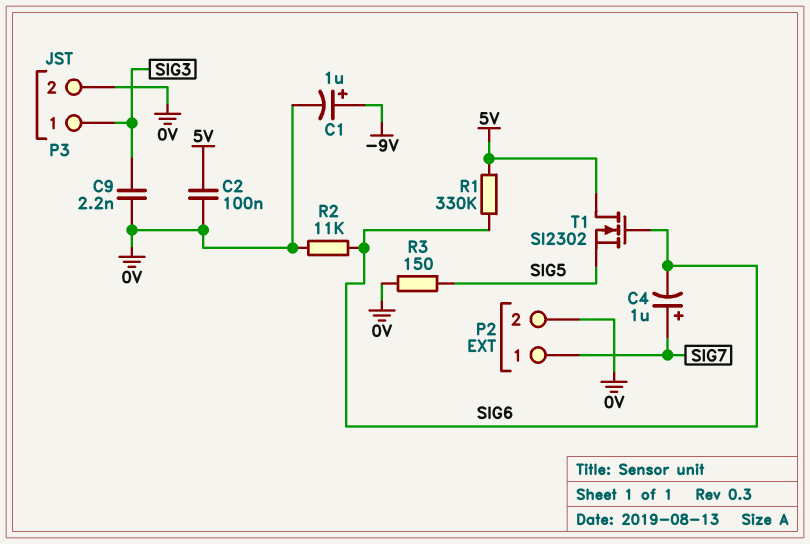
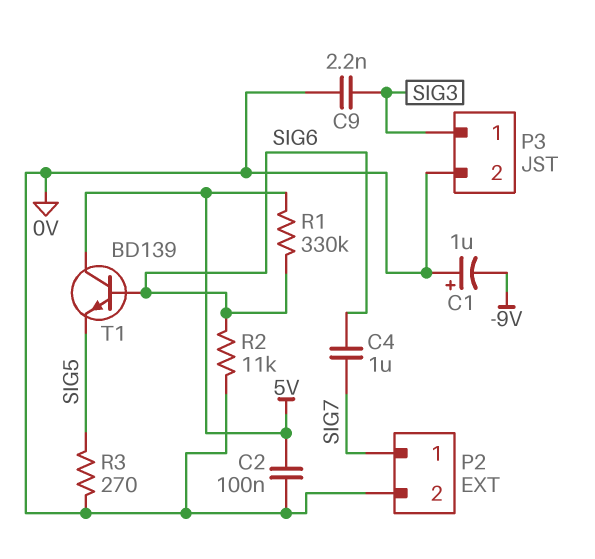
C1: 1uF (plus -9V, minus 0V) -> 1uF (plus 0V, minus -9V)
C4: 1uF (plus SIG7, minus SIG6) -> 1uF (SIG6, SIG7)
R3: 150 (0V, SIG5) -> 270 (0V, SIG5)
T1: NMOS SI2302 (G SIG6, D 5V, S SIG5) -> NPN BD139 (B SIG6, C 5V, E SIG5)

